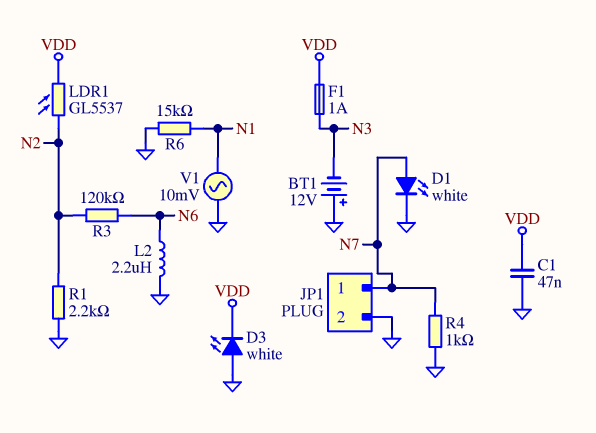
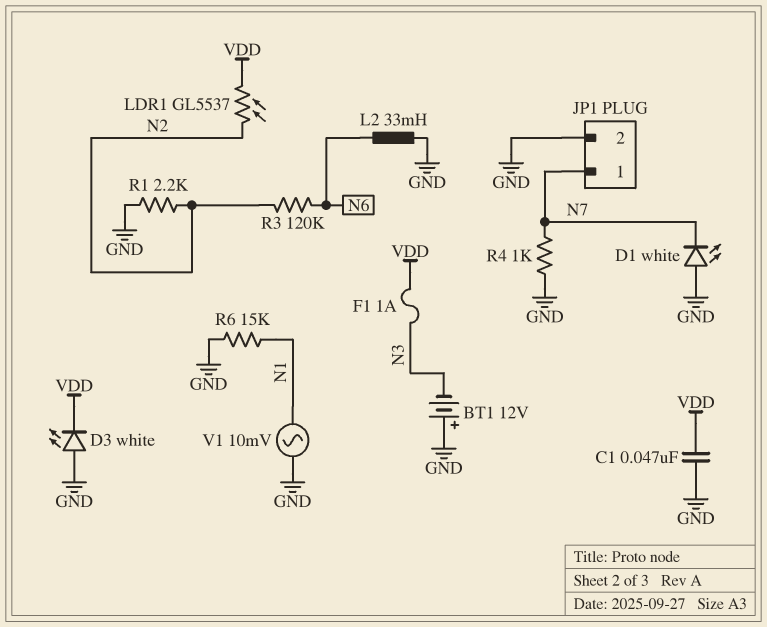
D1: LED white (A N7, K GND) -> LED white (A GND, K N7)
L2: 2.2uH (GND, N6) -> 33mH (GND, N6)

